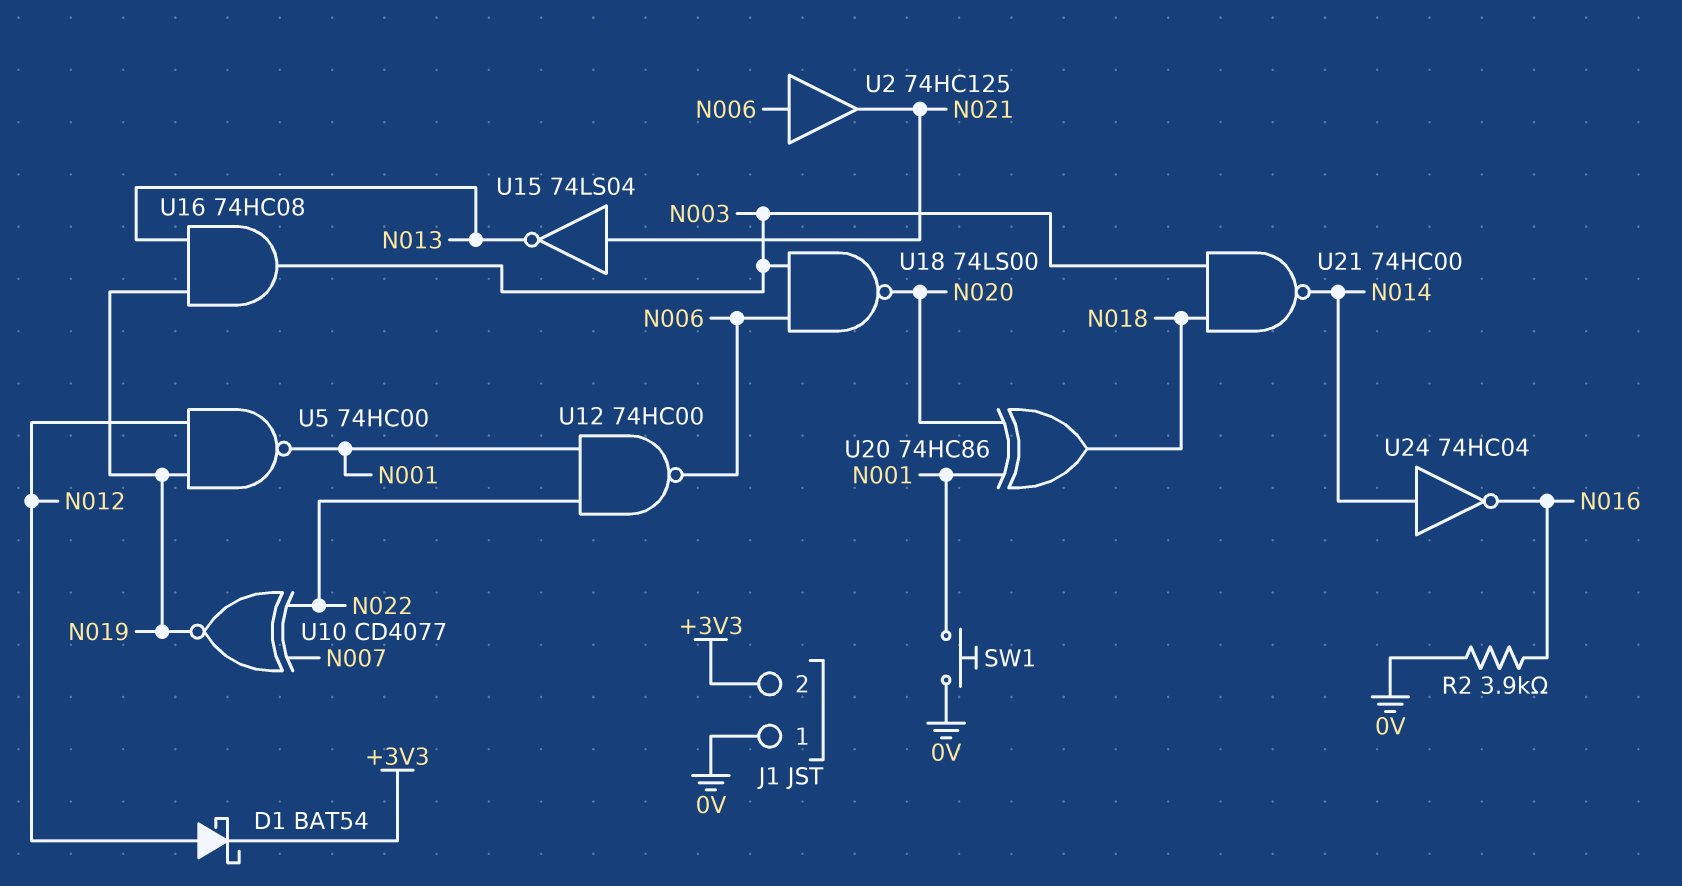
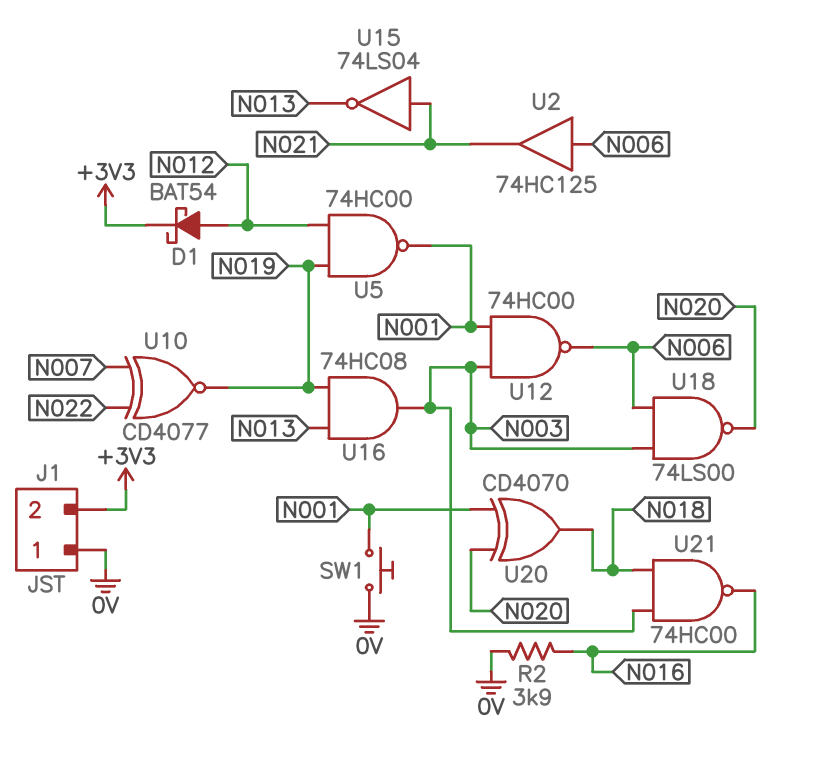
U12: NAND 74HC00 (in N001, in N022, out N006) -> NAND 74HC00 (in N001, in N003, out N006)
U20: XOR 74HC86 (in N001, in N020, out N018) -> XOR CD4070 (in N001, in N020, out N018)
U21: NAND 74HC00 (in N003, in N018, out N014) -> NAND 74HC00 (in N003, in N018, out N016)
U24: NOT 74HC04 (in N014, out N016) -> none

